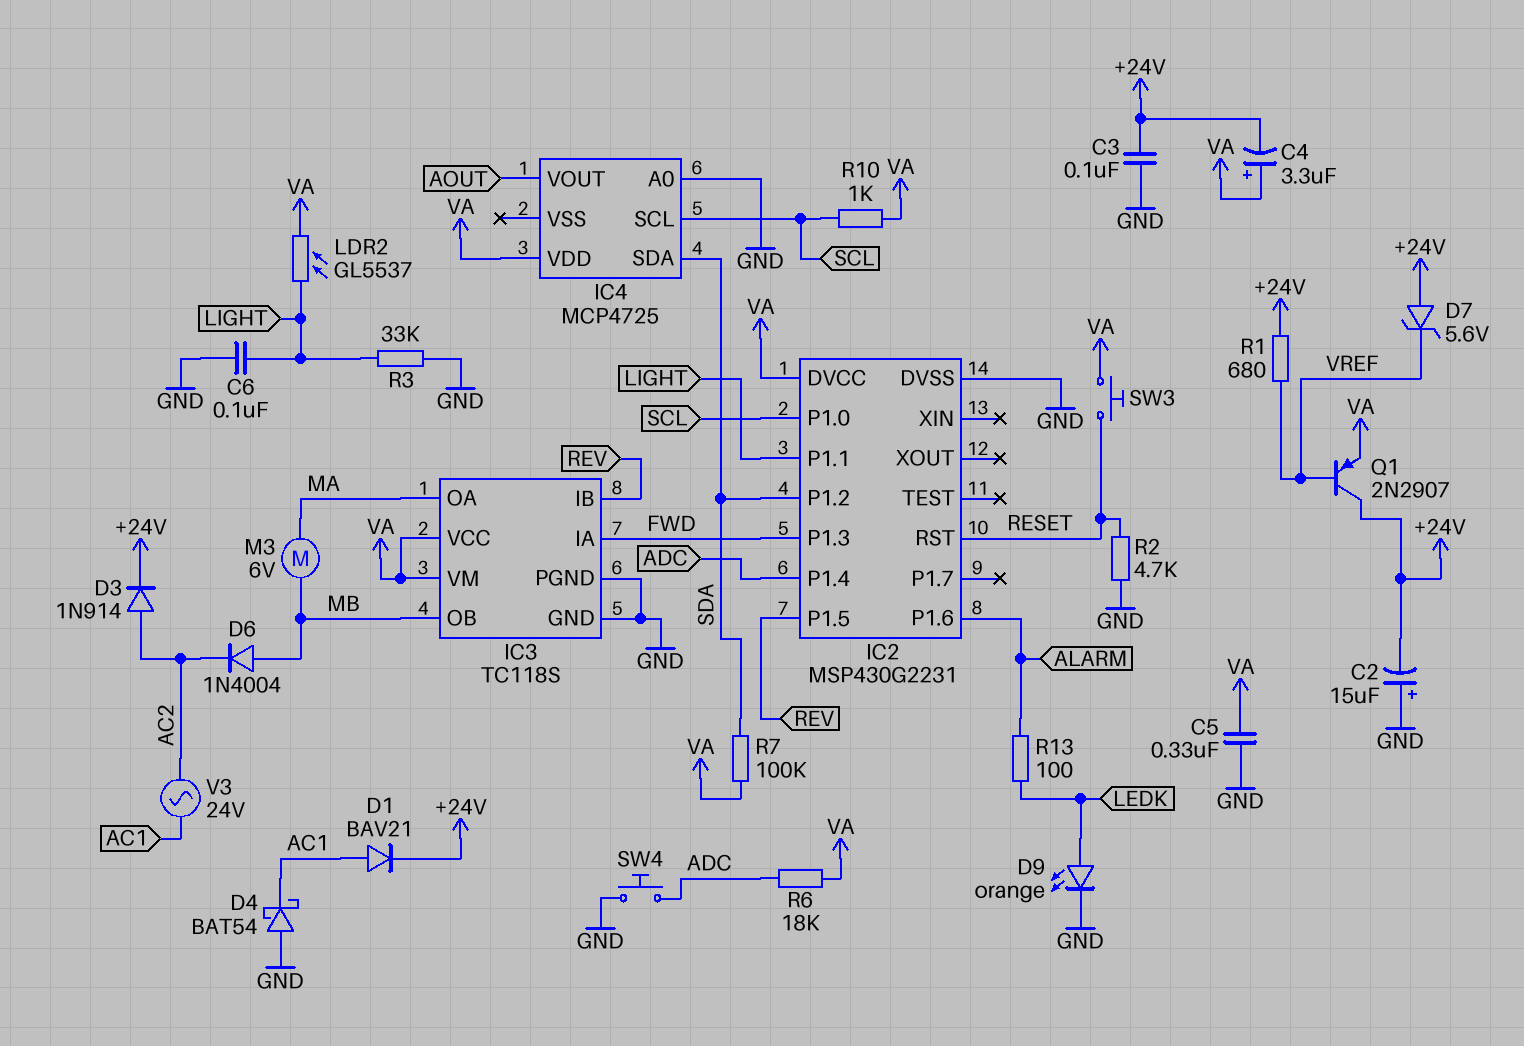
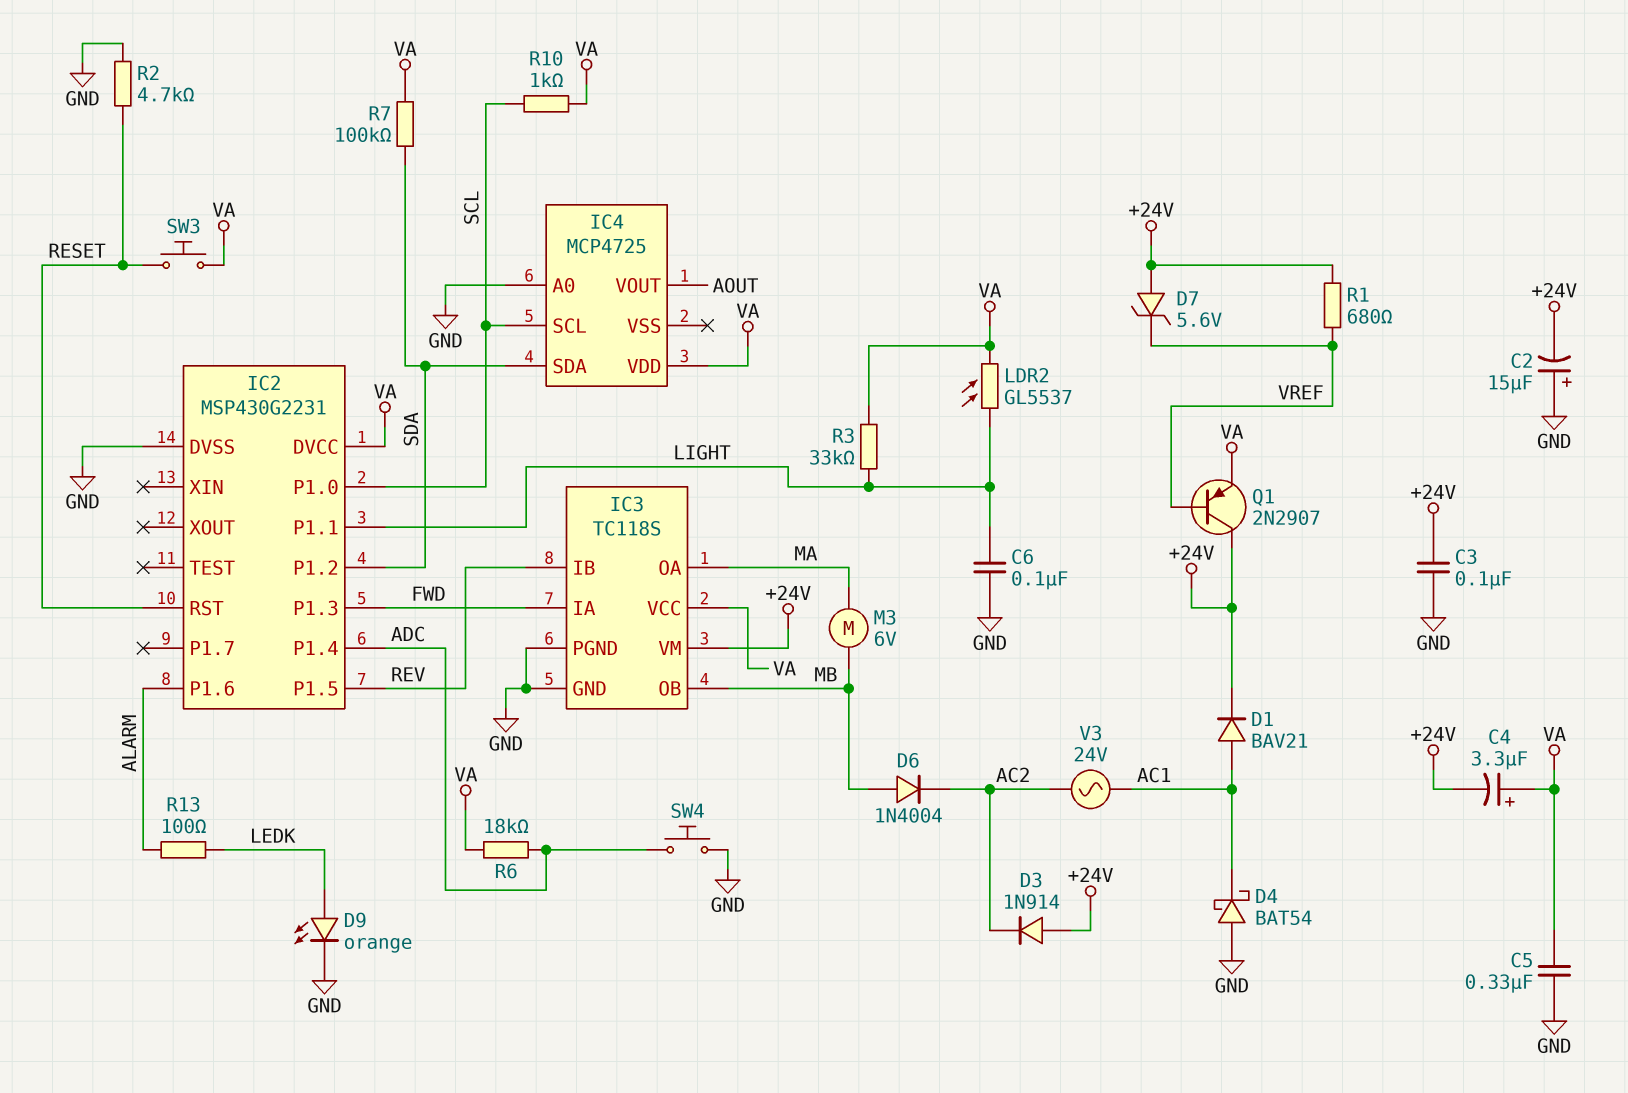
D3: diode 1N914 (A AC2, K +24V) -> diode 1N914 (A +24V, K AC2)
IC3 pin VM: VA -> +24V
R3: 33k (GND, LIGHT) -> 33k (LIGHT, VA)

